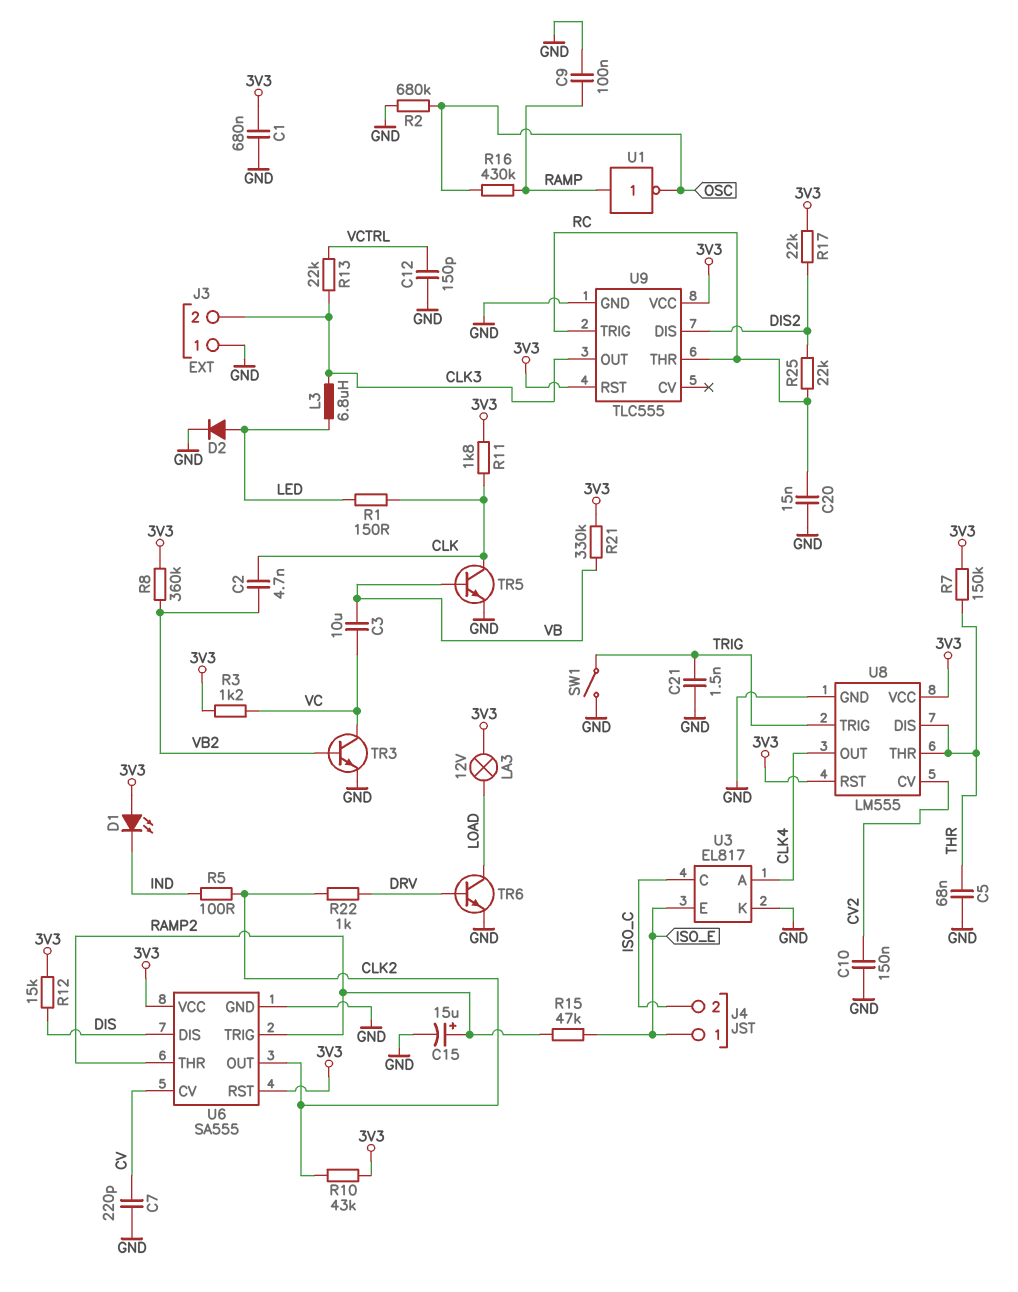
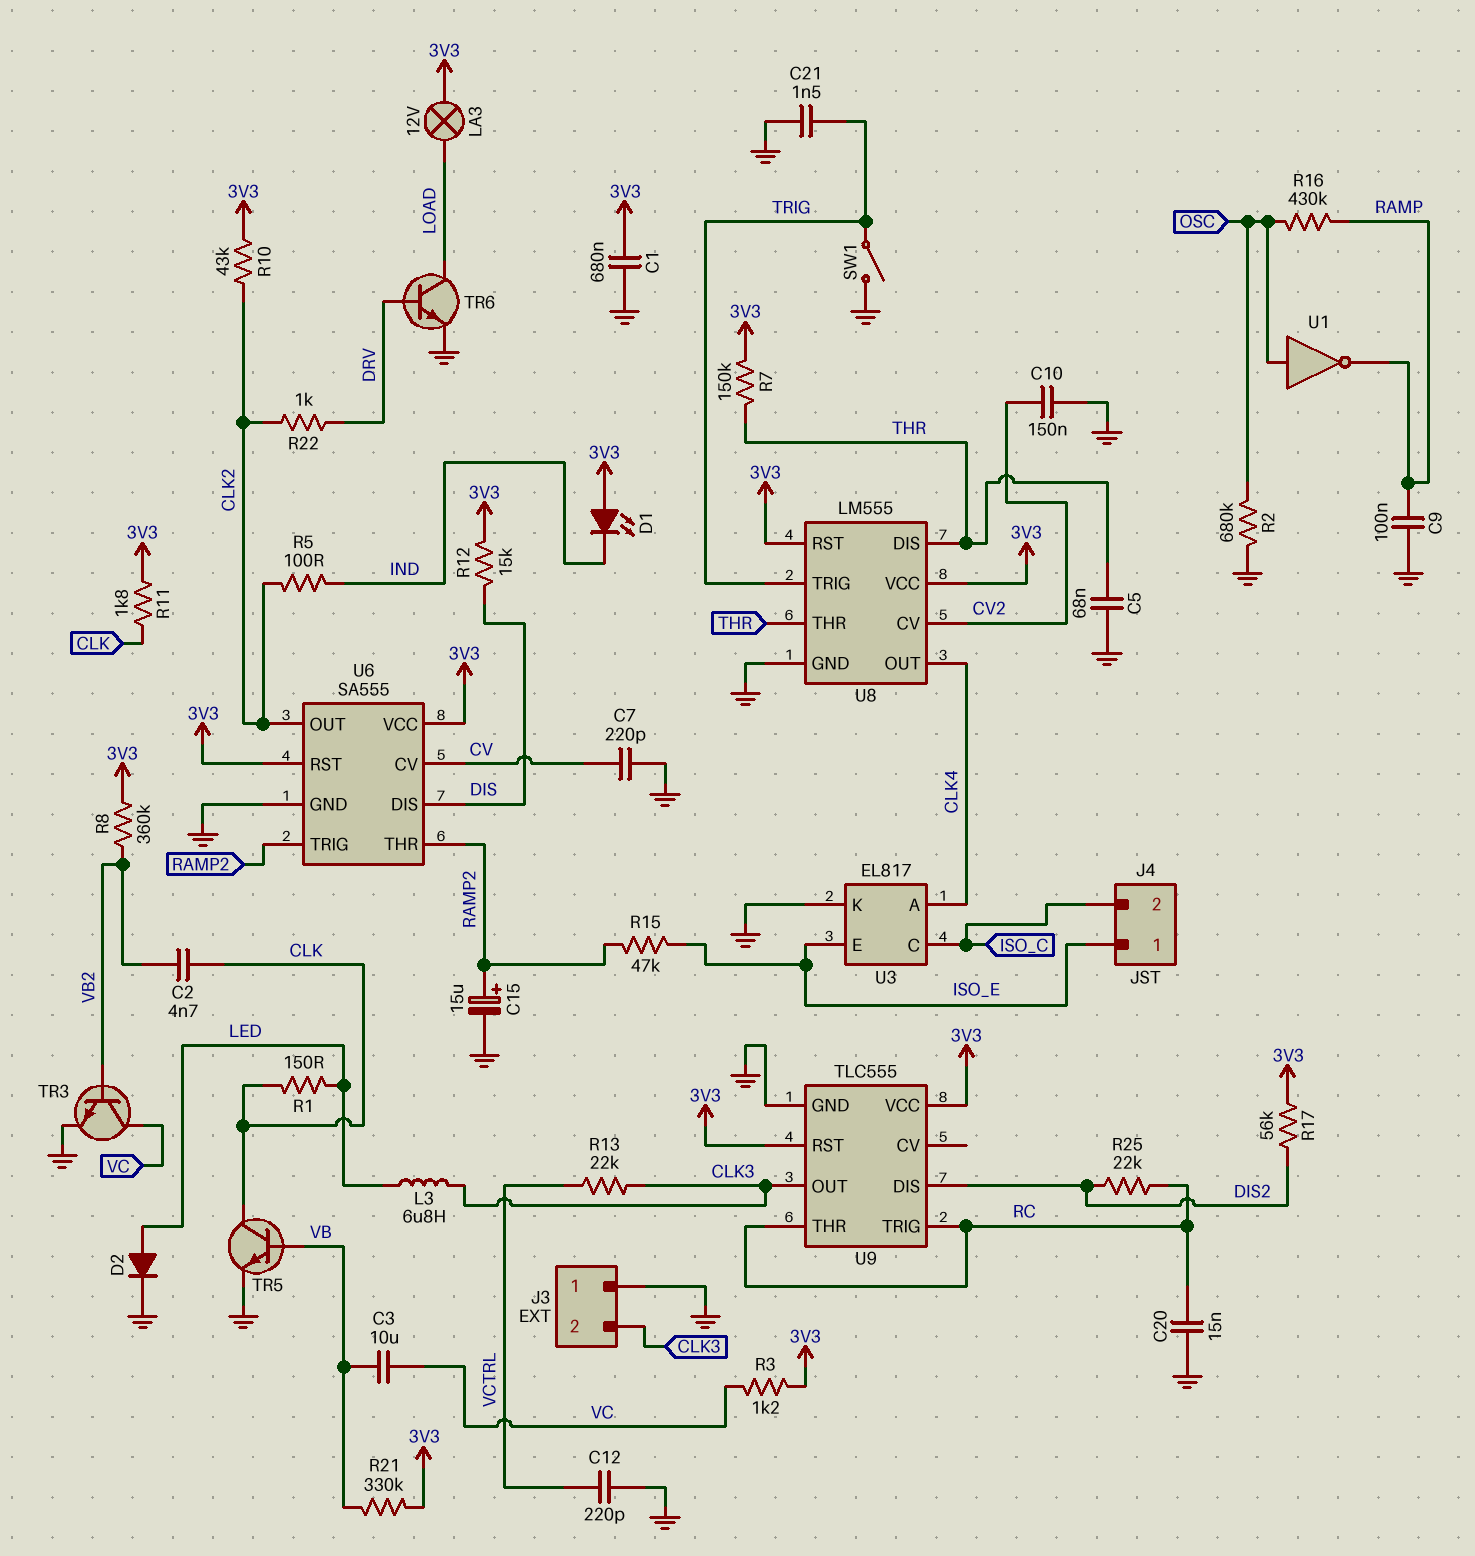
C12: 150pF (GND, VCTRL) -> 220pF (GND, VCTRL)
R17: 22k (3V3, DIS2) -> 56k (3V3, DIS2)
U1: NOT (in RAMP, out OSC) -> NOT (in OSC, out RAMP)

